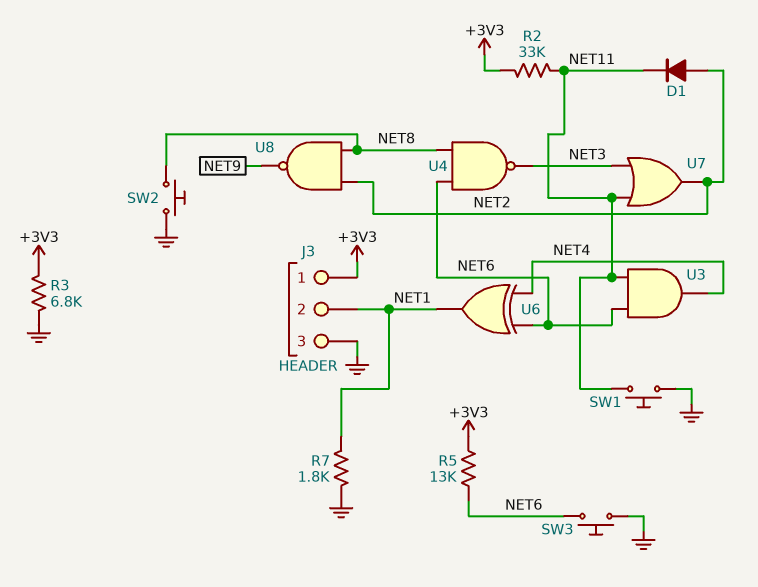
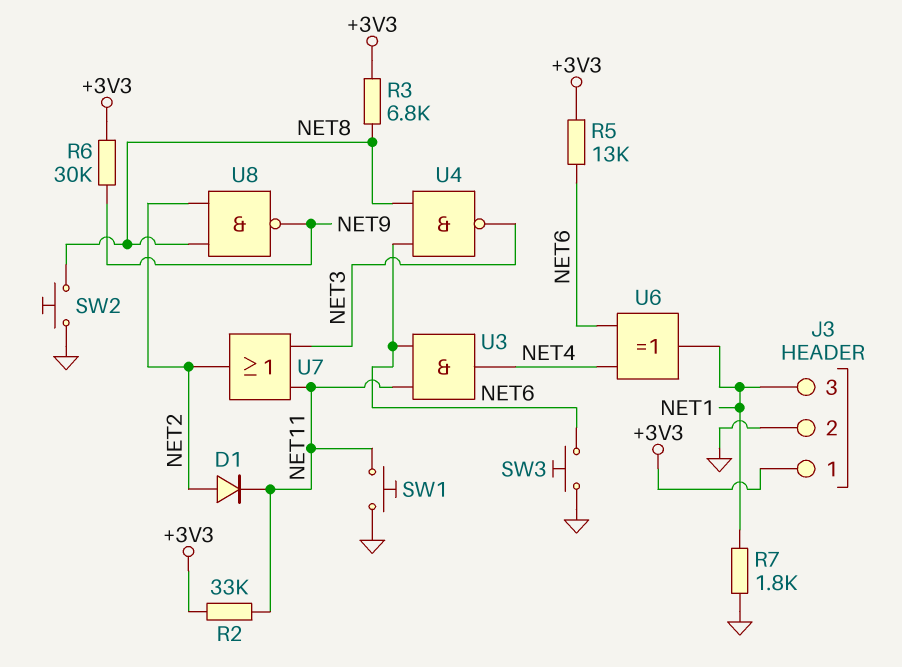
J3 pin 2: NET1 -> GND
J3 pin 3: GND -> NET1
R3: 6.8k (+3V3, GND) -> 6.8k (+3V3, NET8)
R6: none -> 30k (+3V3, NET9)

